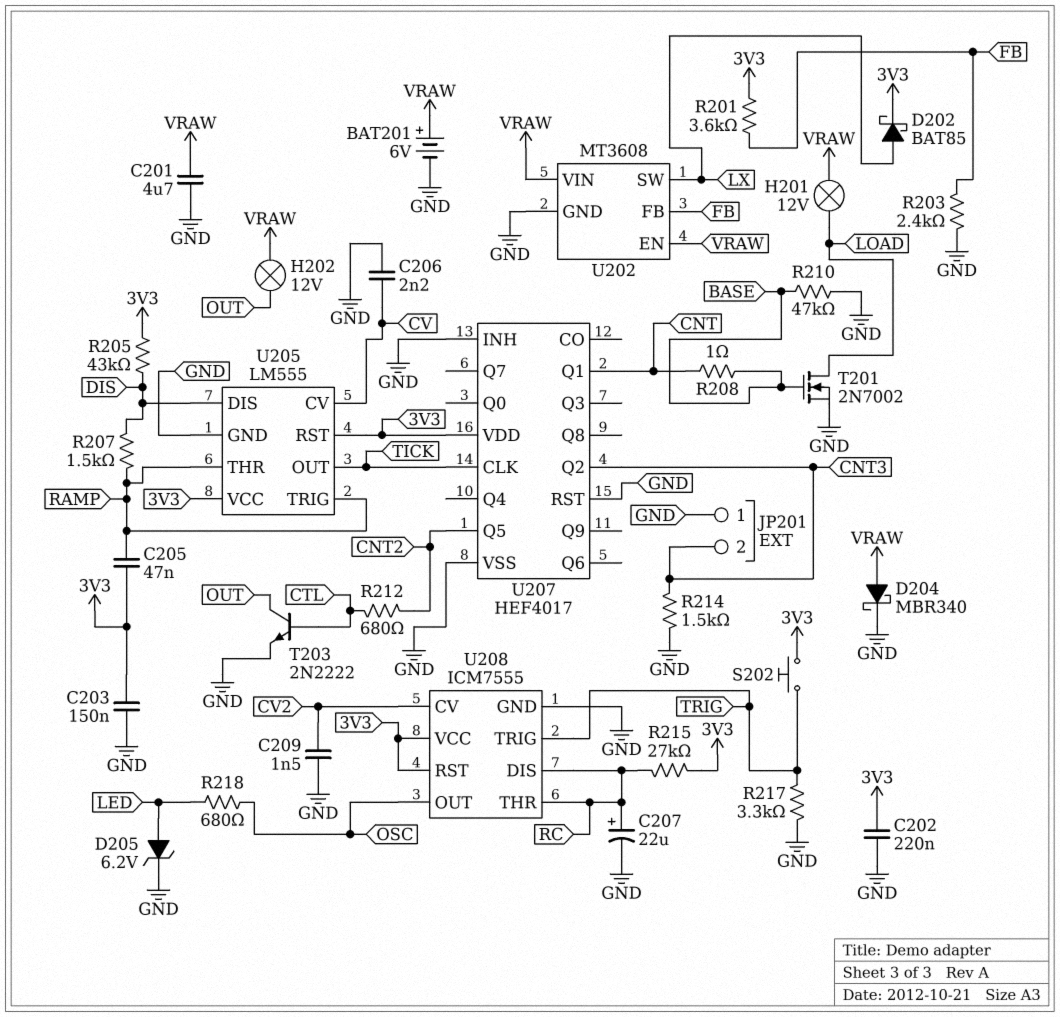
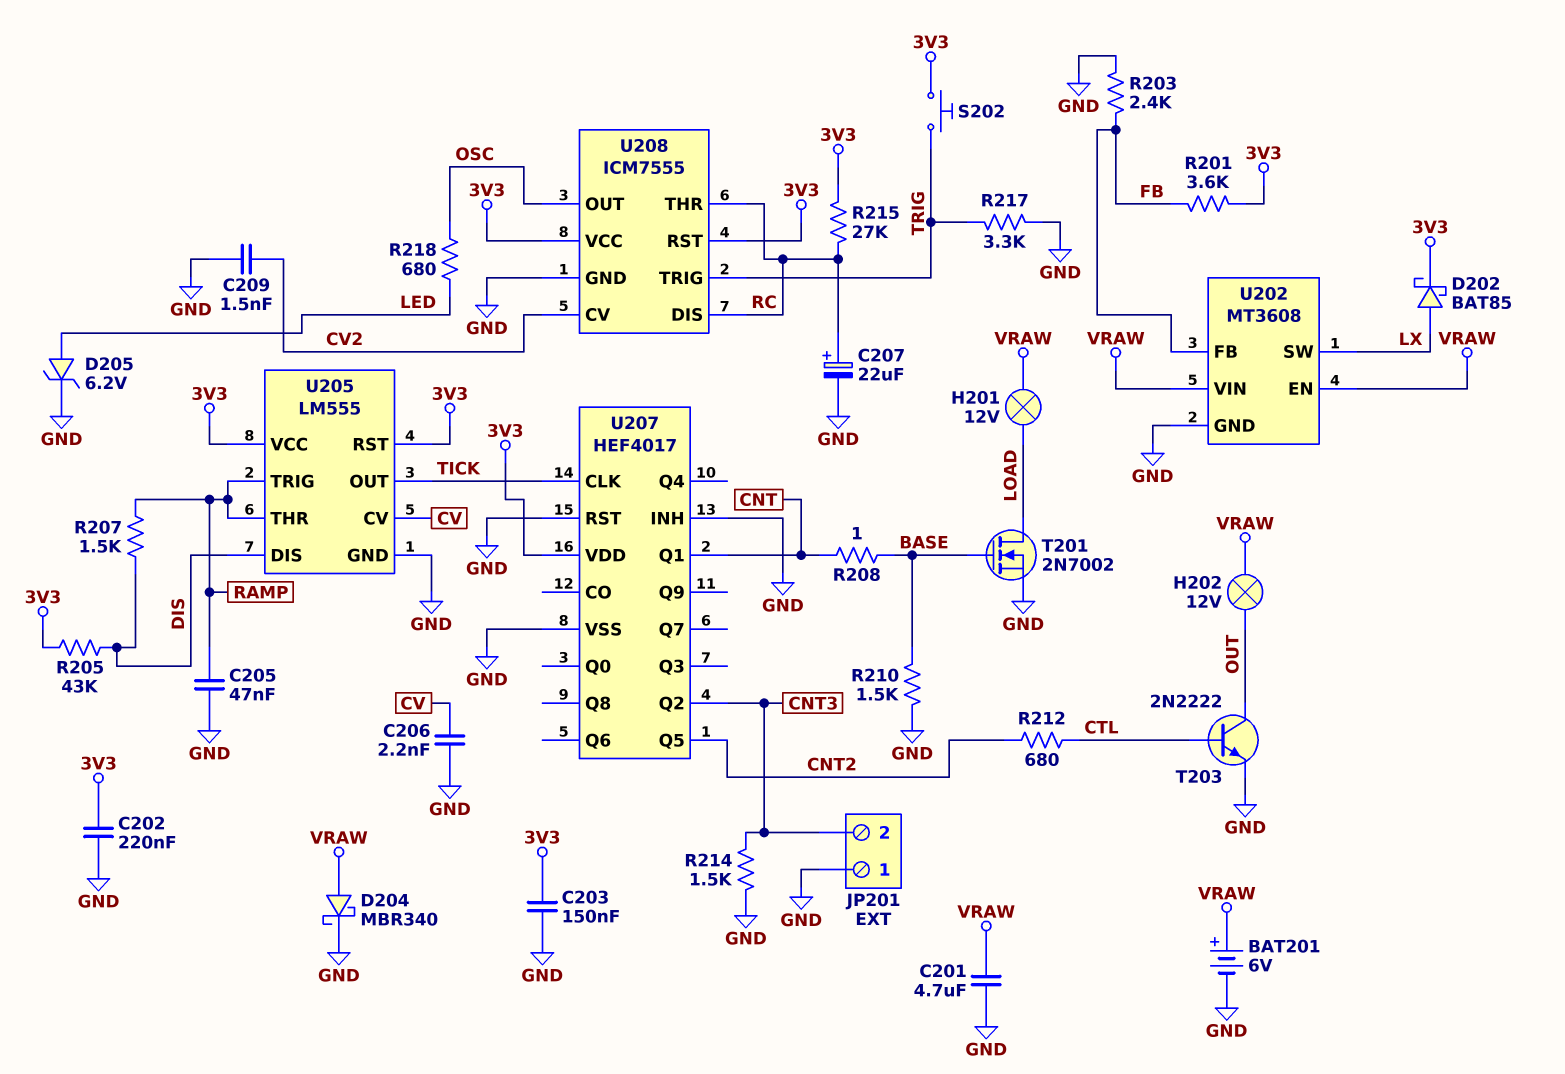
C205: 47nF (3V3, RAMP) -> 47nF (GND, RAMP)
R210: 47k (BASE, GND) -> 1.5k (BASE, GND)

